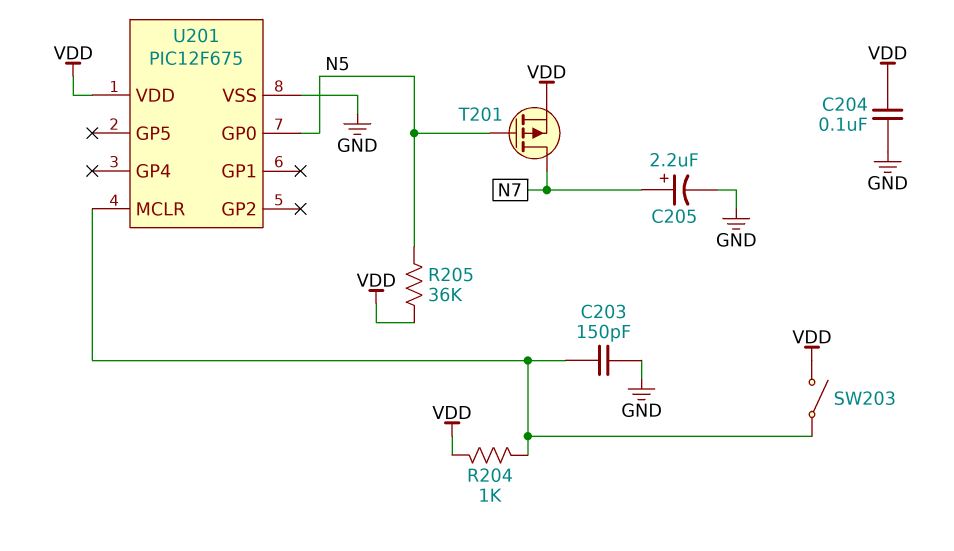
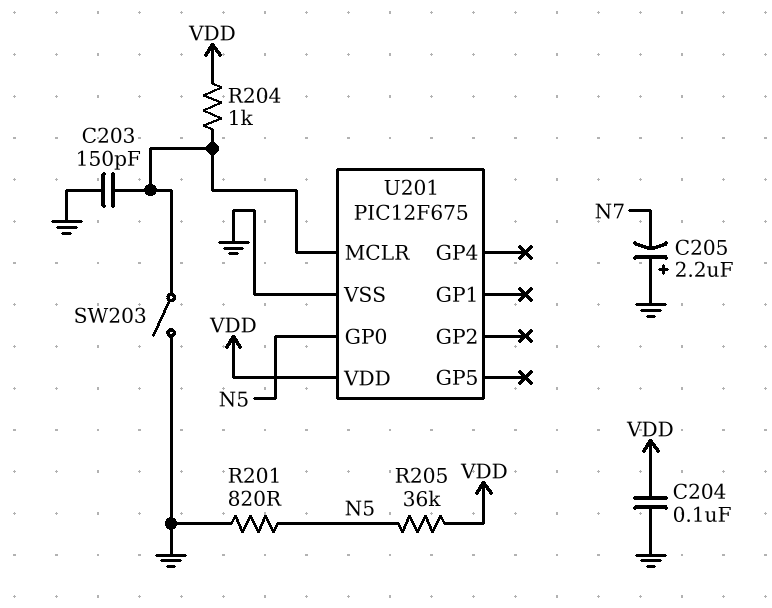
C205: 2.2uF (plus N7, minus GND) -> 2.2uF (plus GND, minus N7)
R201: none -> 820 (GND, N5)
SW203: switch (U201/MCLR, VDD) -> switch (GND, U201/MCLR)
T201: PMOS (G N5, D N7, S VDD) -> none

